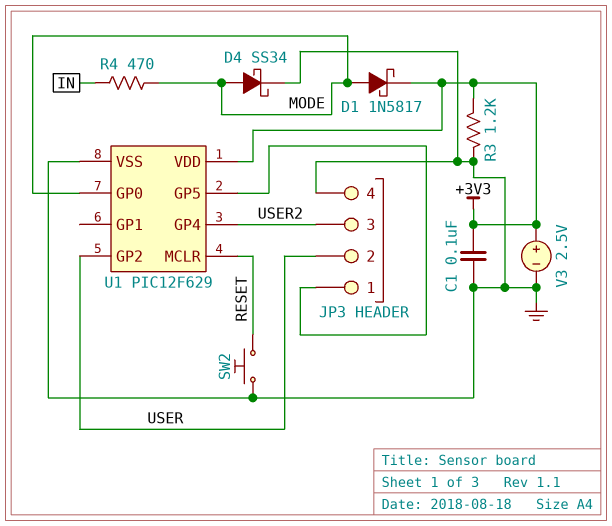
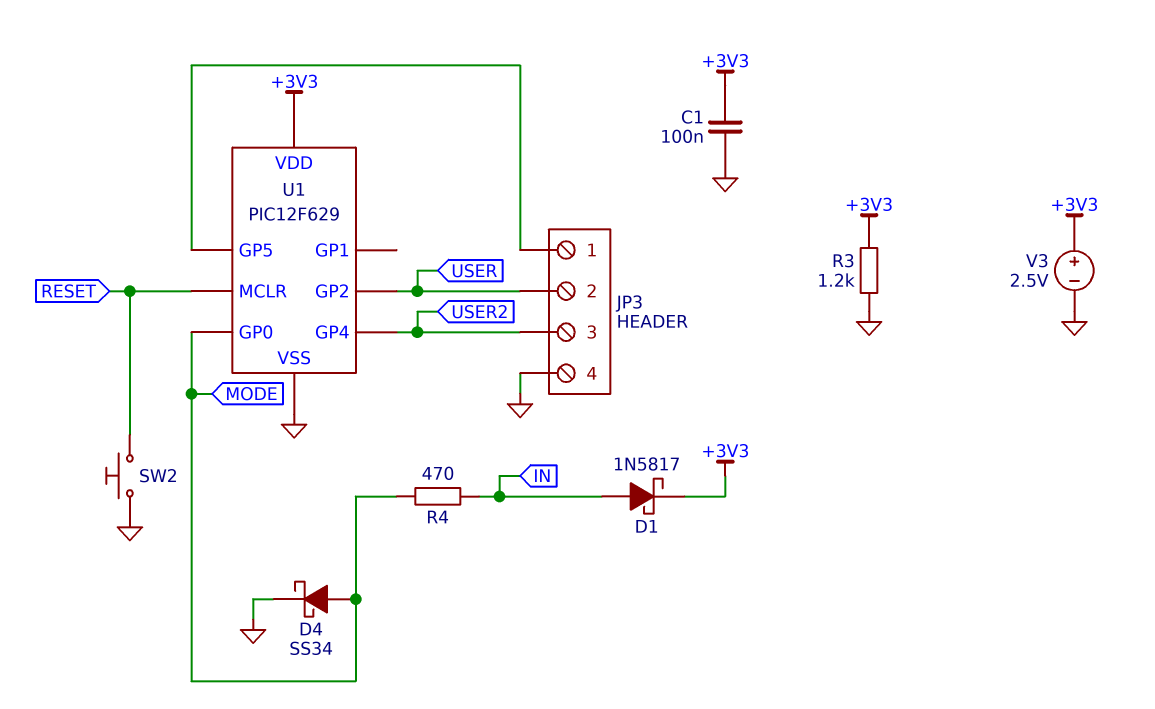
D1: schottky 1N5817 (A MODE, K +3V3) -> schottky 1N5817 (A IN, K +3V3)

